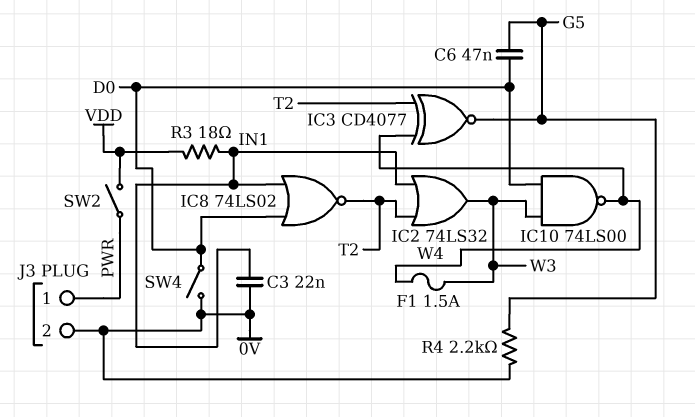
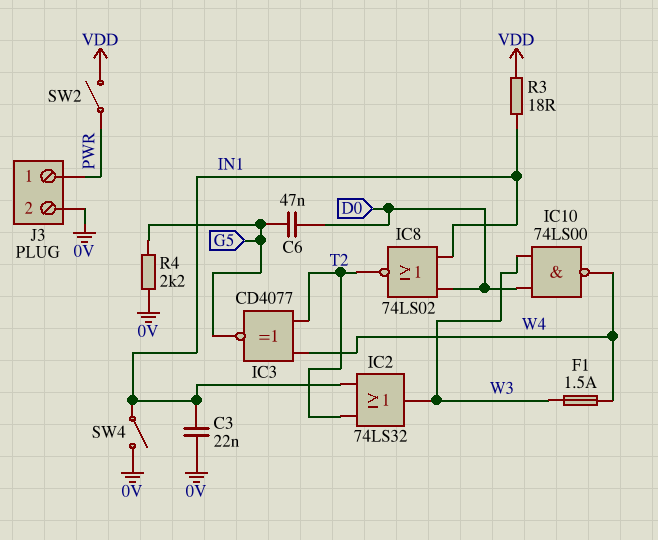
SW4: switch (0V, D0) -> switch (0V, IN1)

